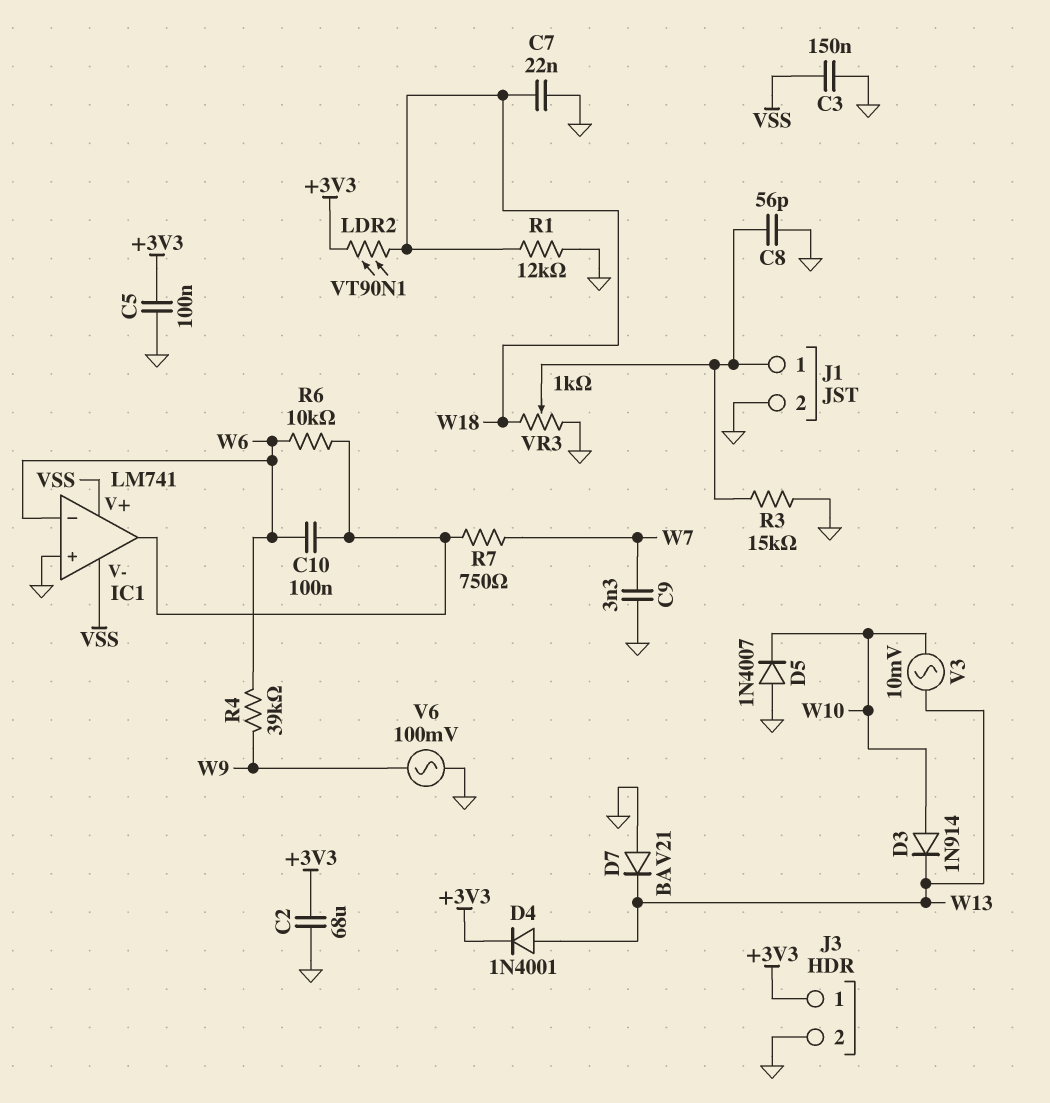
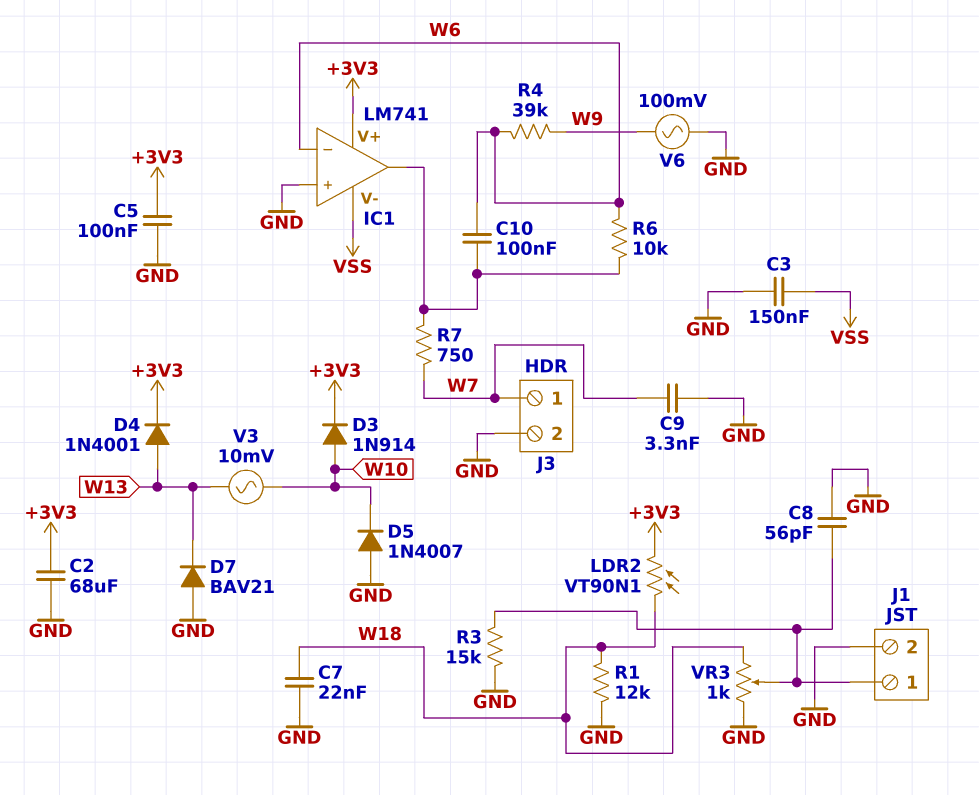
D3: diode 1N914 (A W10, K W13) -> diode 1N914 (A W10, K +3V3)
IC1 pin V+: VSS -> +3V3
J3 pin 1: +3V3 -> W7

